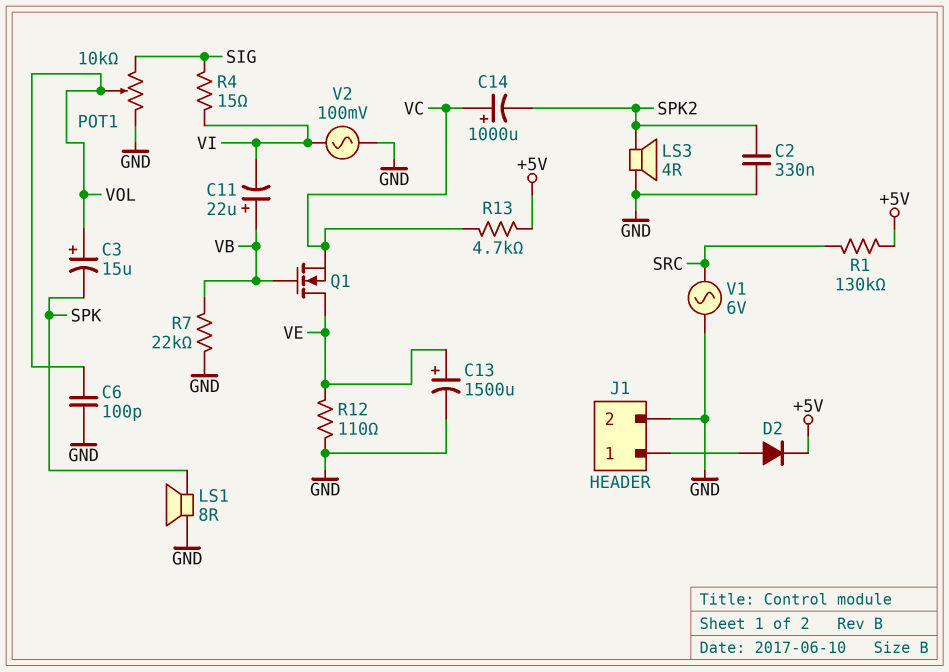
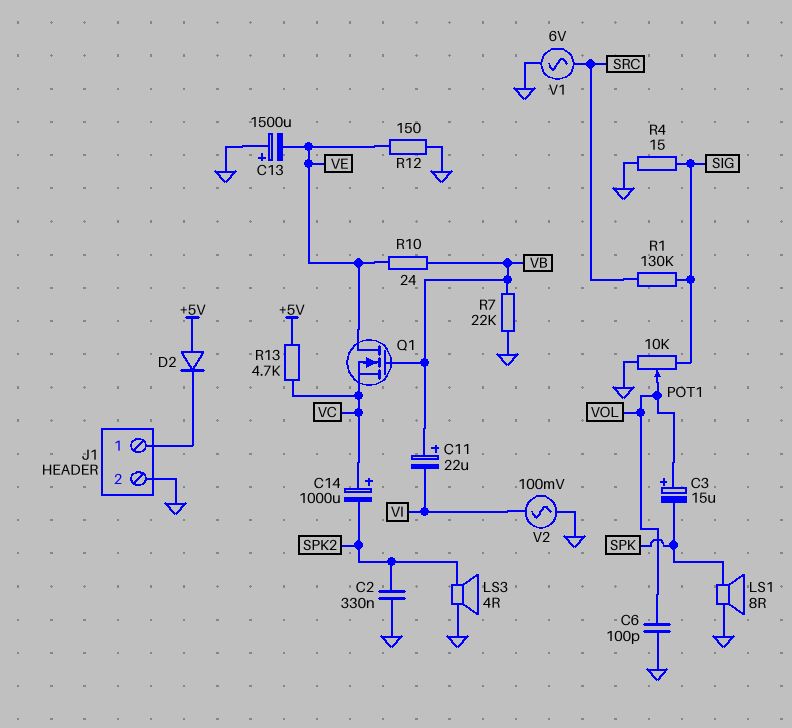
C13: 1500uF (plus VE, minus GND) -> 1500uF (plus GND, minus VE)
D2: diode (A J1/1, K +5V) -> diode (A +5V, K J1/1)
R1: 130k (+5V, SRC) -> 130k (SIG, SRC)
R4: 15 (SIG, VI) -> 15 (GND, SIG)
R10: none -> 24 (VB, VE)
R12: 110 (GND, VE) -> 150 (GND, VE)

